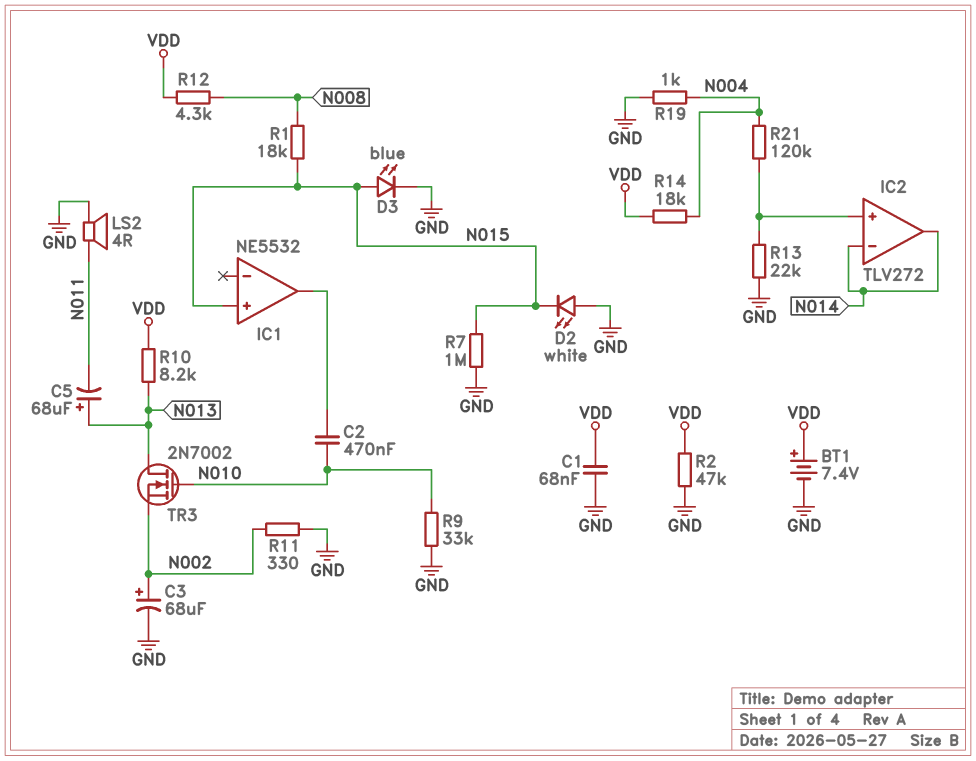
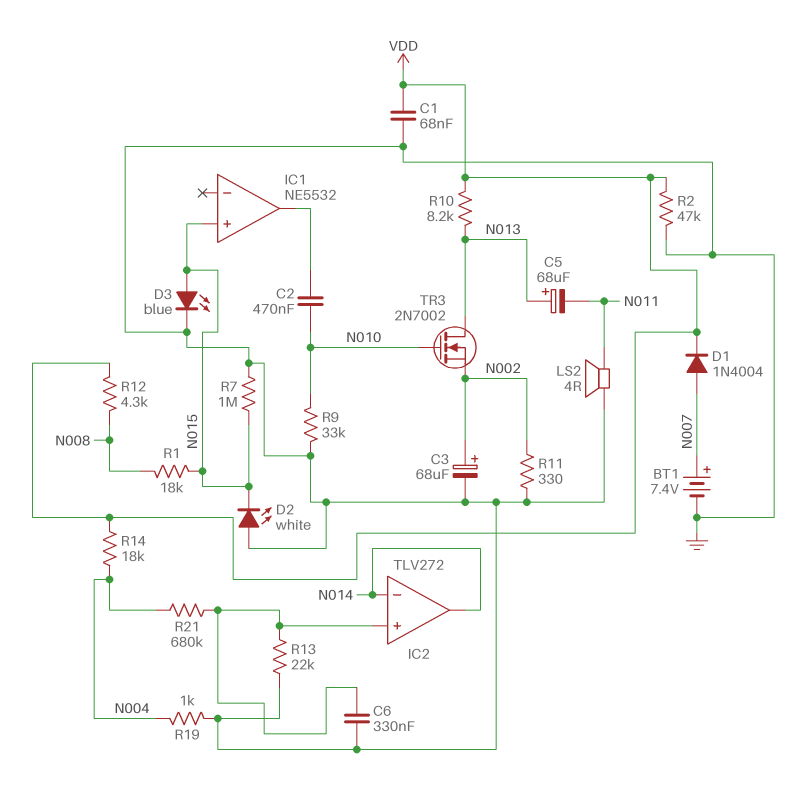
BT1: 7.4V (plus VDD, minus GND) -> 7.4V (plus N007, minus GND)
C6: none -> 330nF (GND, IC2/in+)
D1: none -> diode 1N4004 (A N007, K VDD)
R21: 120k (IC2/in+, N004) -> 680k (IC2/in+, N004)

